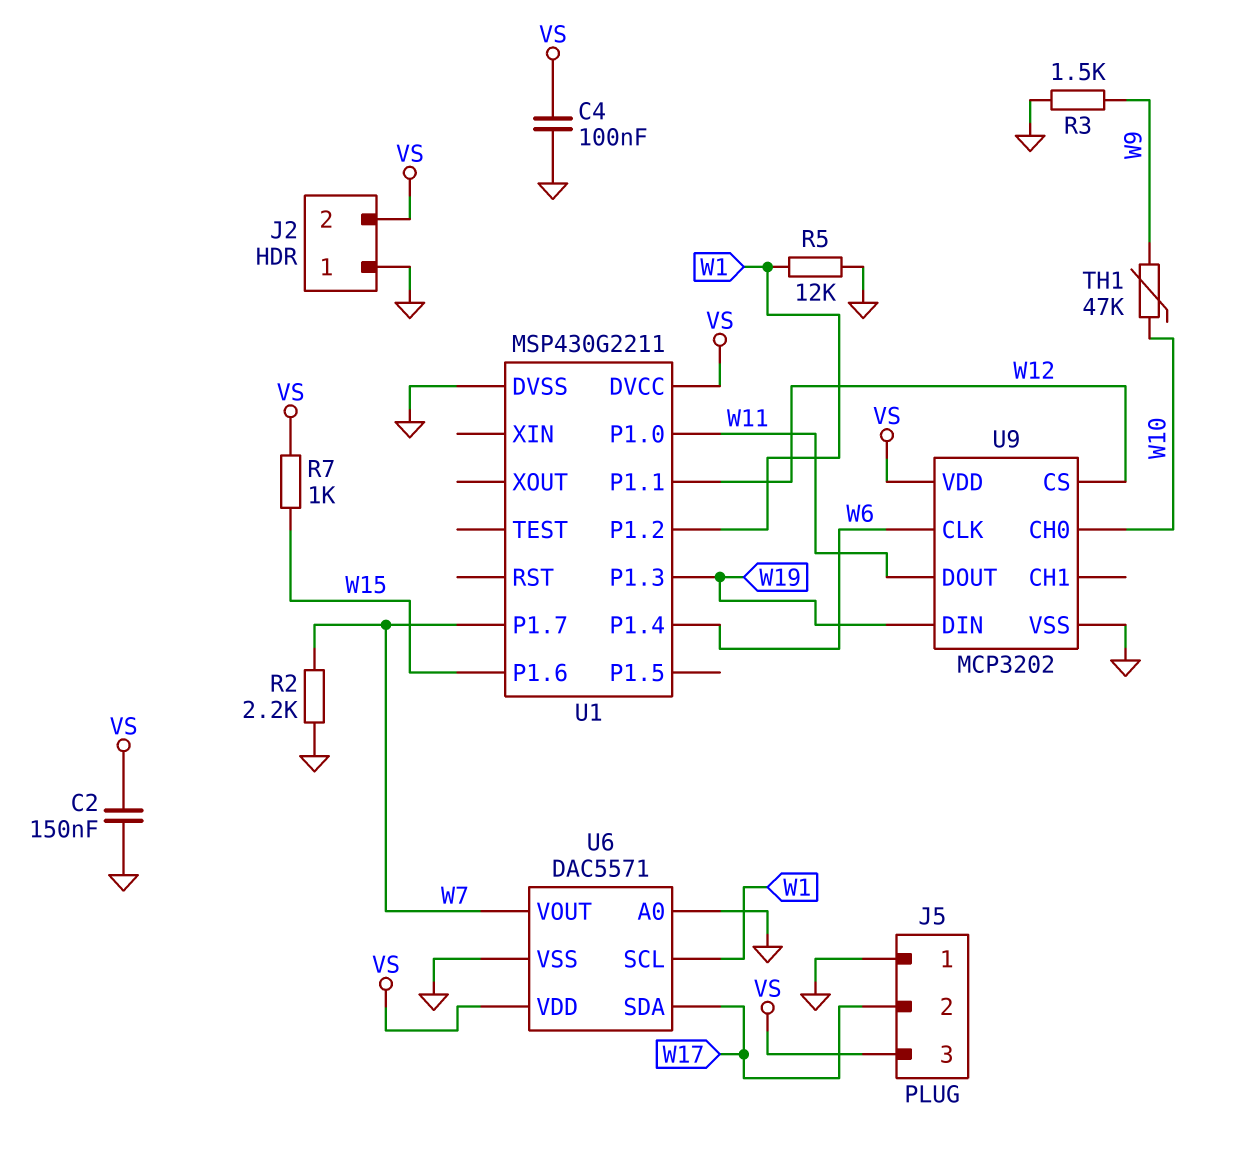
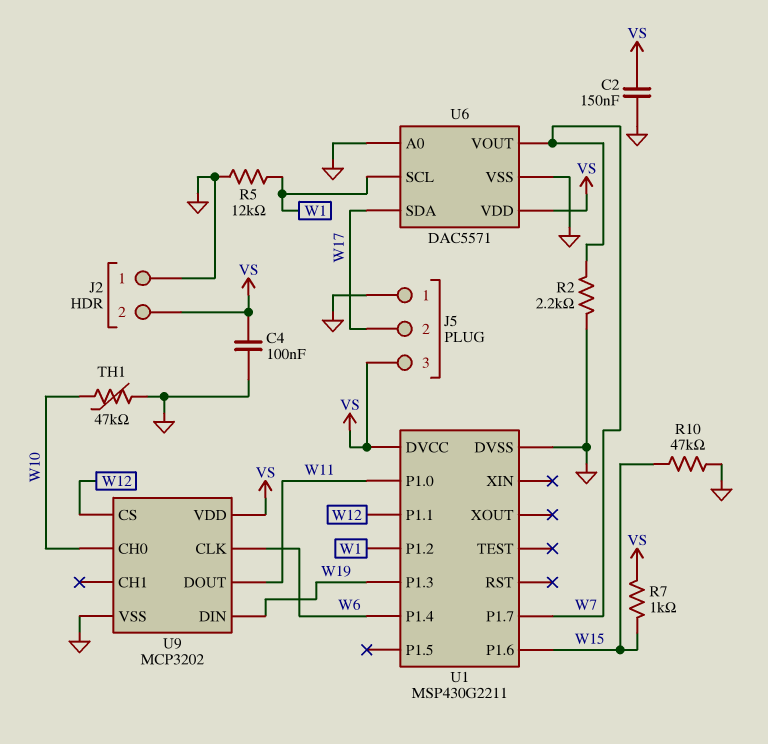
R3: 1.5k (GND, W9) -> none
R10: none -> 47k (GND, W15)
TH1: 47k (W9, W10) -> 47k (GND, W10)

